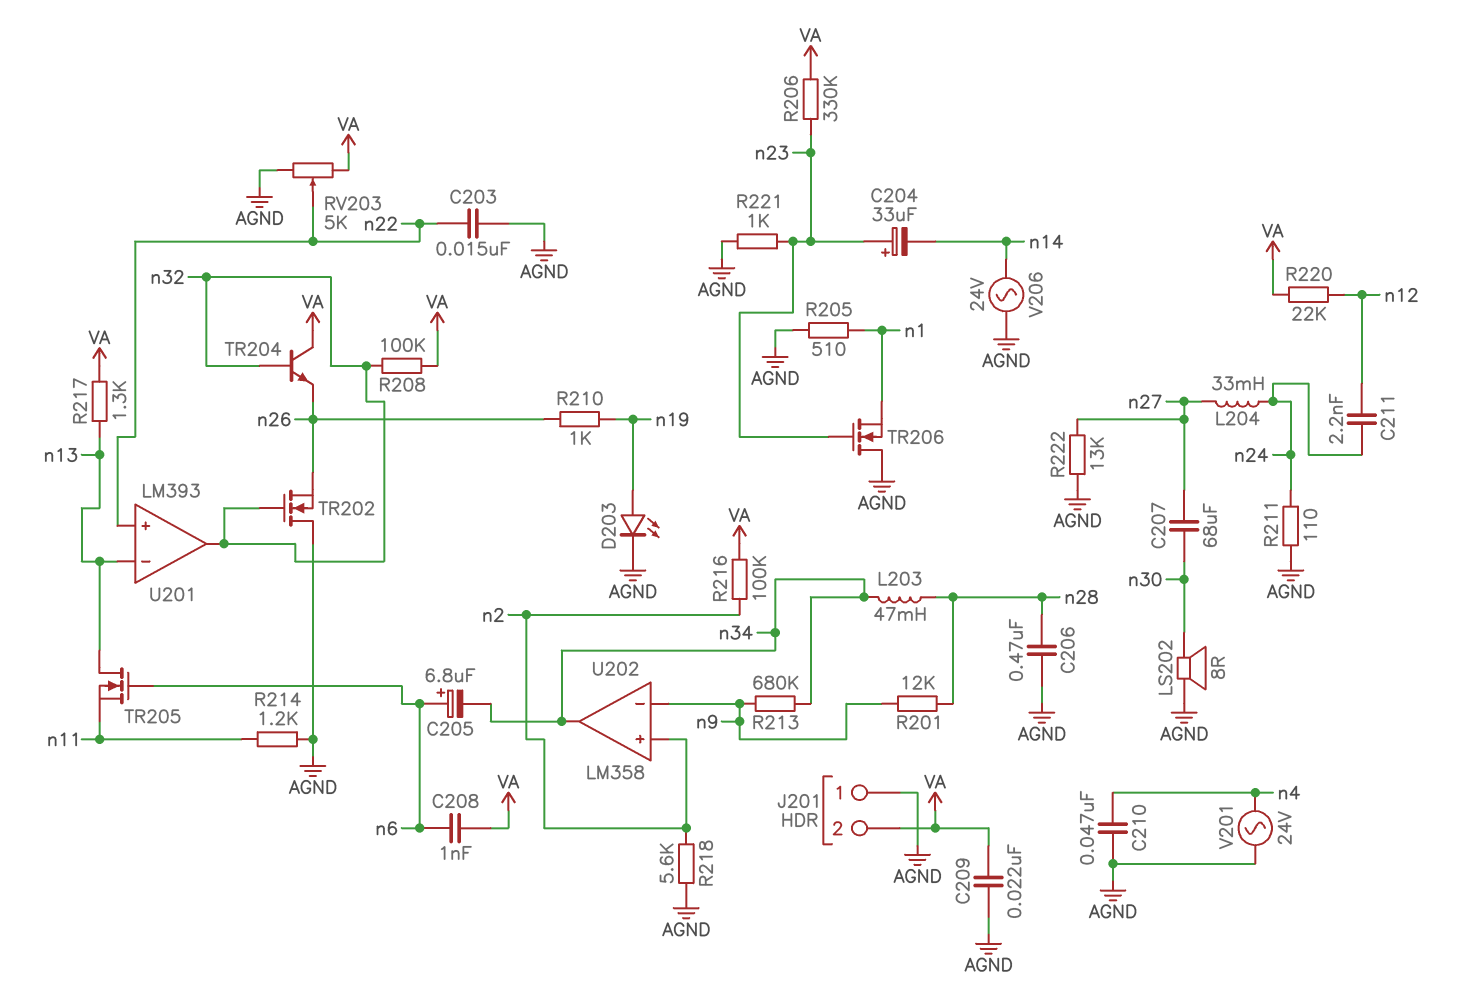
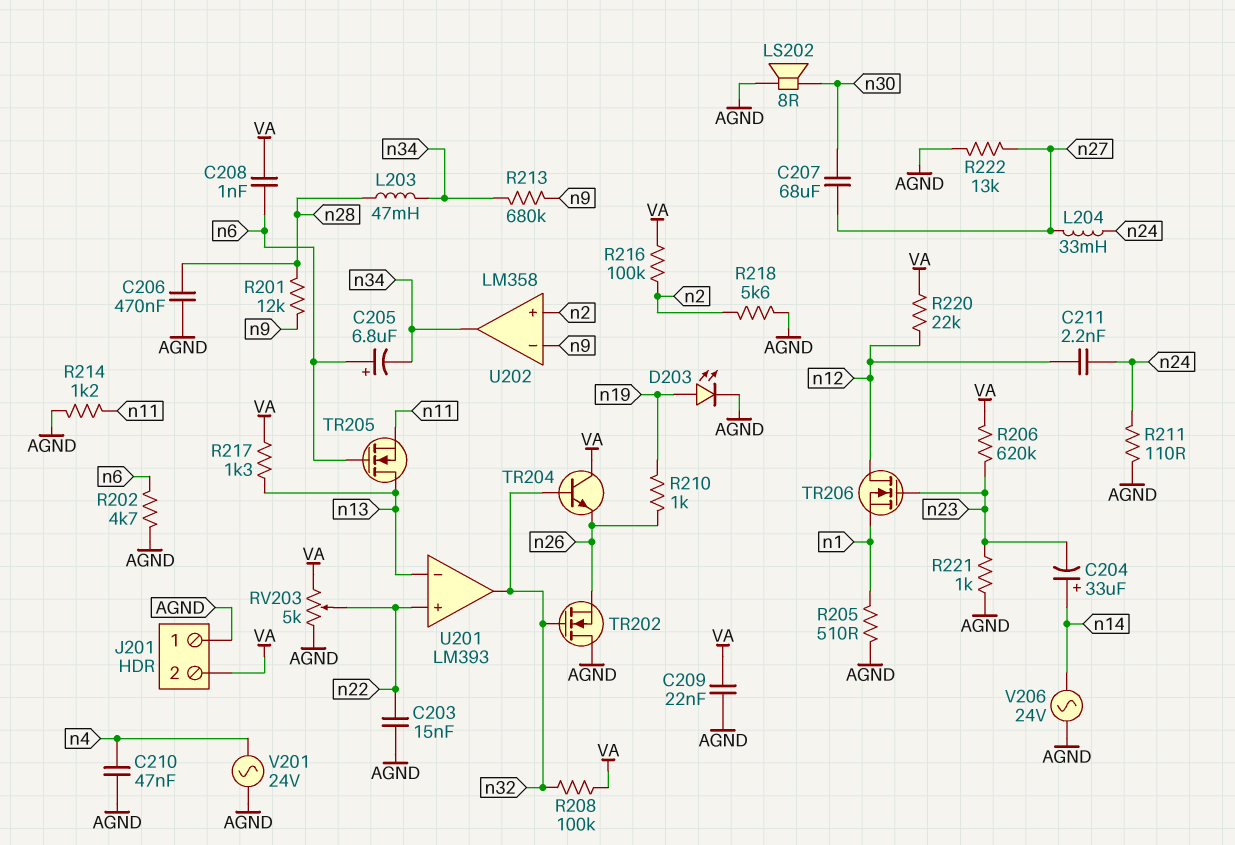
C204: 33uF (plus n23, minus n14) -> 33uF (plus n14, minus n23)
R202: none -> 4.7k (AGND, n6)
R206: 330k (VA, n23) -> 620k (VA, n23)
TR206: NMOS (G n23, D AGND, S n1) -> NMOS (G n23, D n12, S n1)

